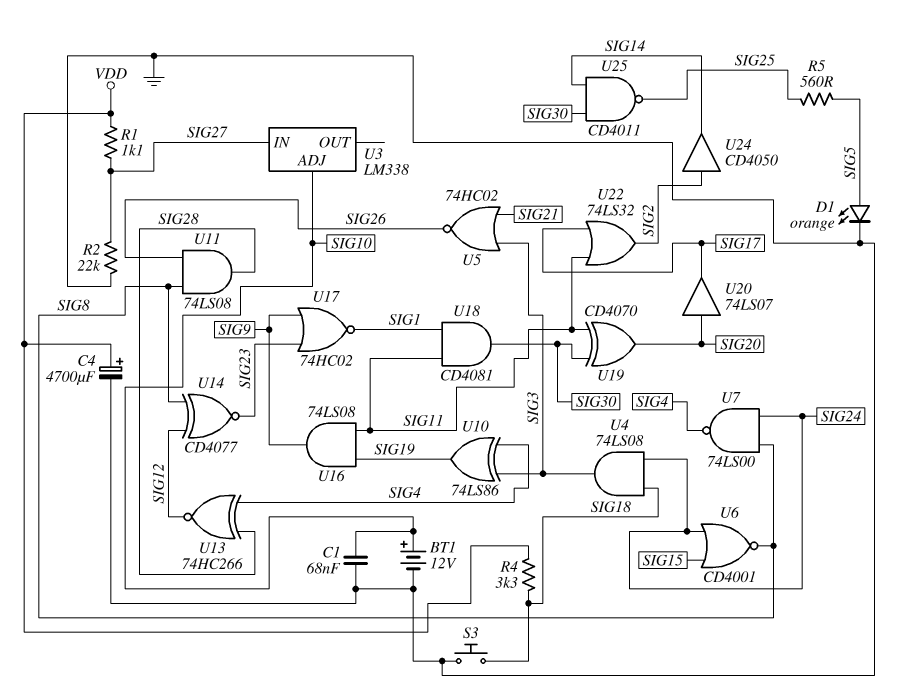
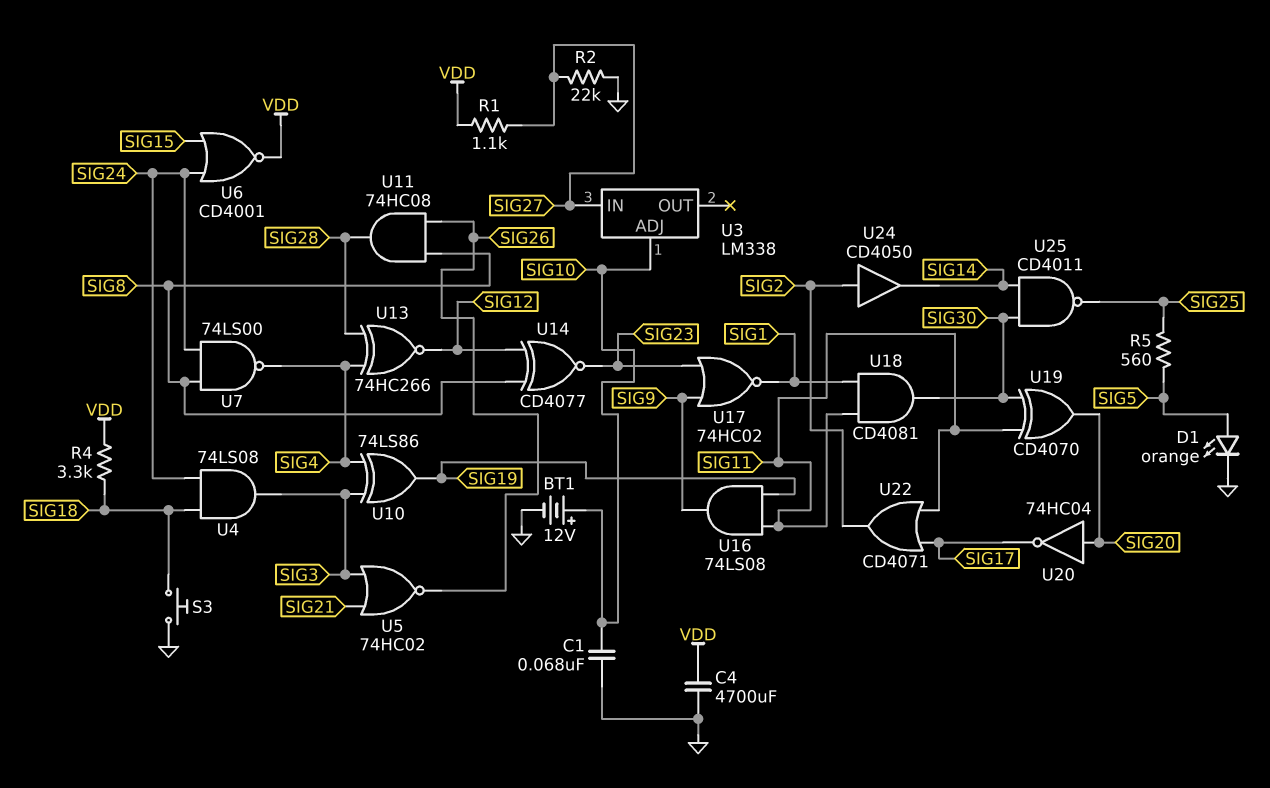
C4: 4700uF (plus VDD, minus GND) -> 4700uF (GND, VDD)
U6: NOR CD4001 (in SIG15, in SIG24, out SIG8) -> NOR CD4001 (in SIG15, in SIG24, out VDD)
U11: AND 74LS08 (in SIG8, in SIG26, out SIG28) -> AND 74HC08 (in SIG8, in SIG26, out SIG28)
U20: buffer 74LS07 (in SIG20, out SIG17) -> NOT 74HC04 (in SIG20, out SIG17)
U22: OR 74LS32 (in SIG11, in SIG17, out SIG2) -> OR CD4071 (in SIG11, in SIG17, out SIG2)

